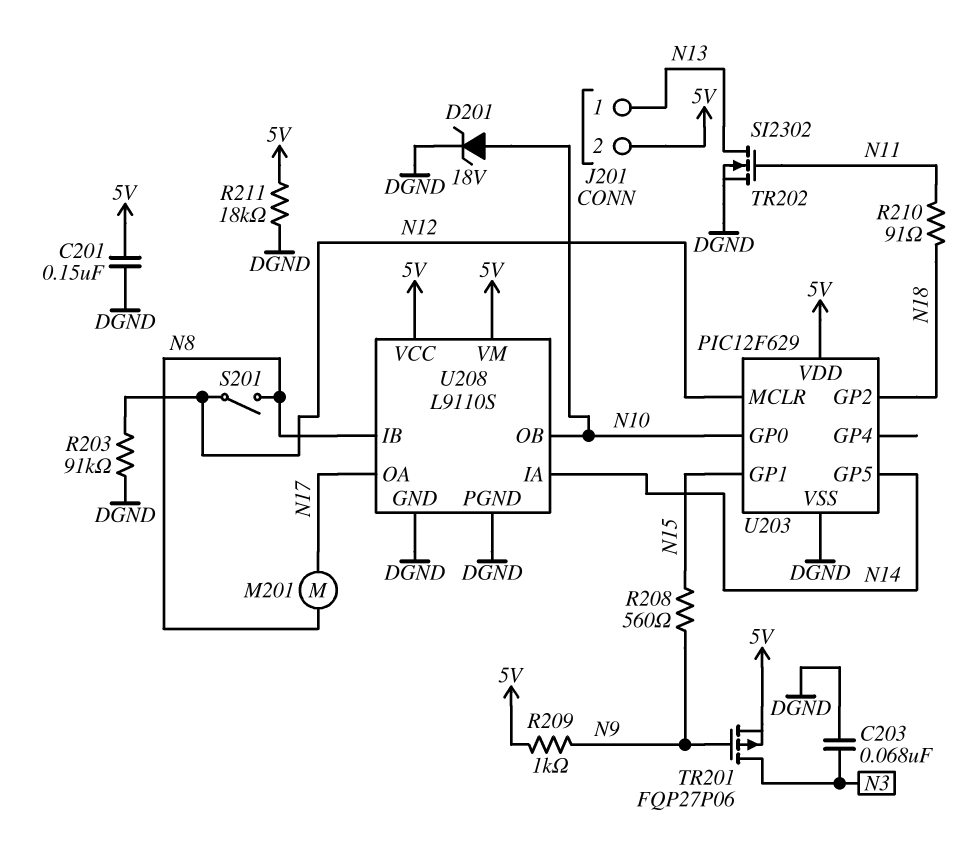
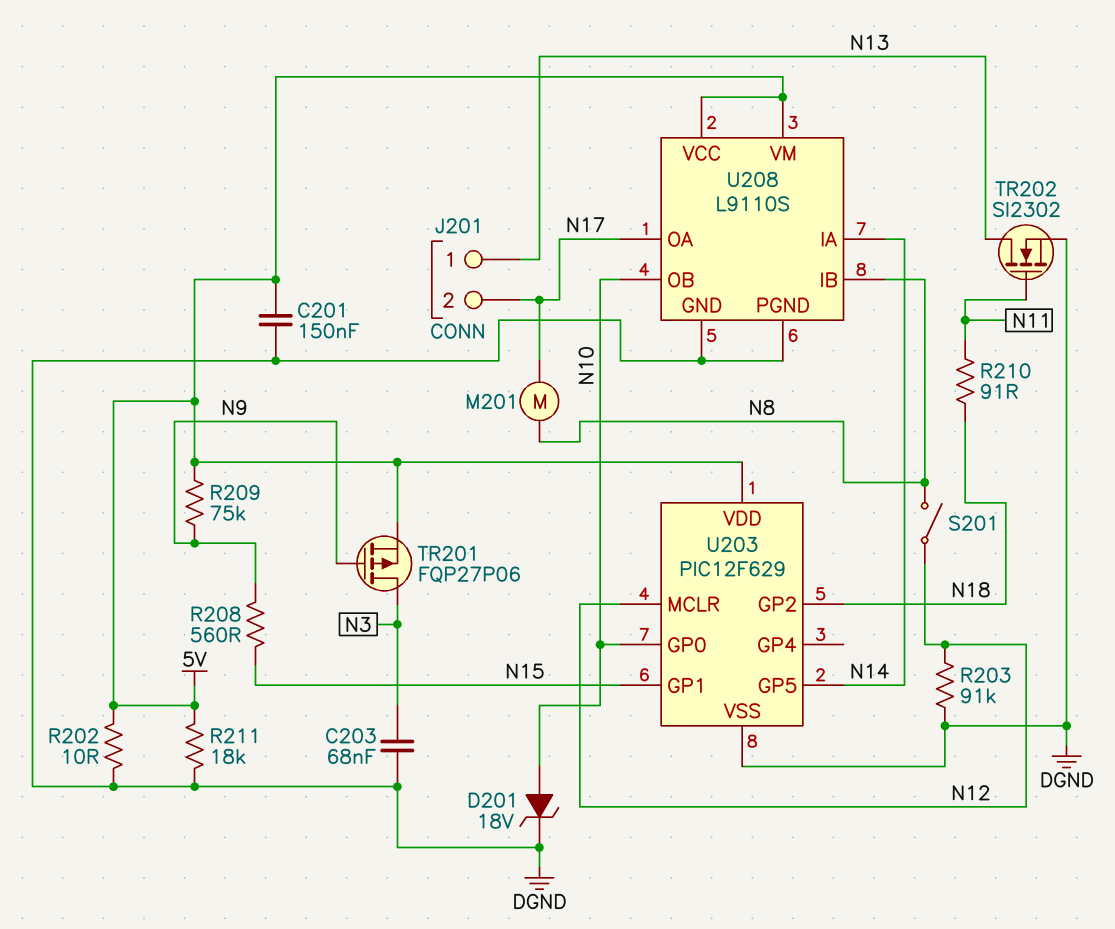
J201 pin 2: 5V -> N17
R202: none -> 10 (5V, DGND)
R209: 1k (5V, N9) -> 75k (5V, N9)

